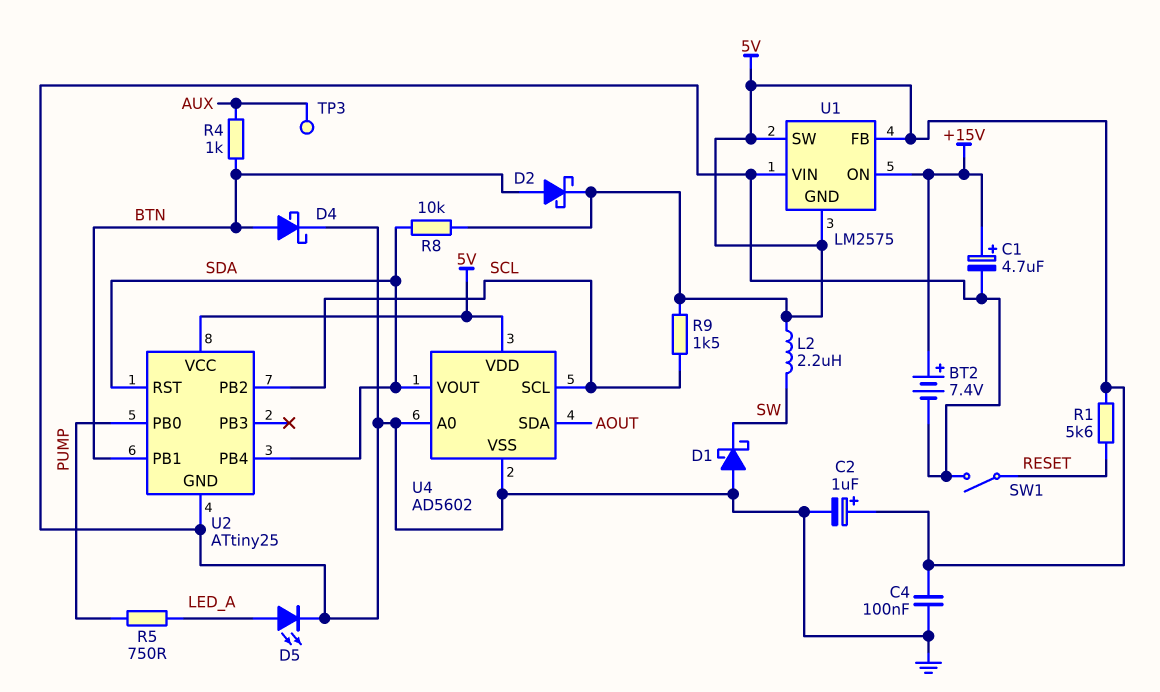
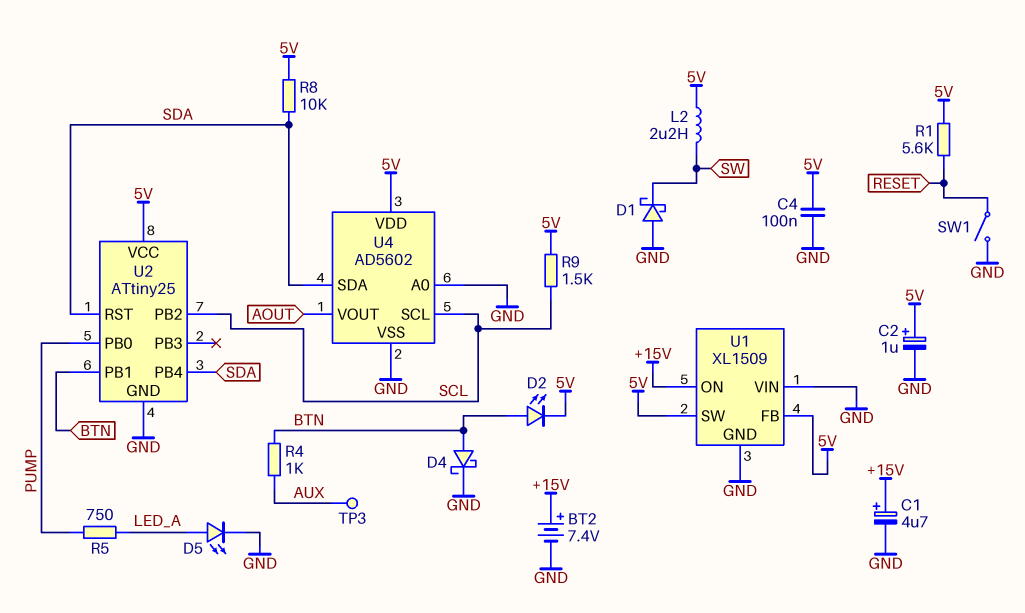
D2: schottky (A BTN, K 5V) -> LED (A BTN, K 5V)
U1: LM2575 -> XL1509
U1 pin GND: 5V -> GND
U4 pin SDA: AOUT -> SDA
U4 pin VOUT: SDA -> AOUT

